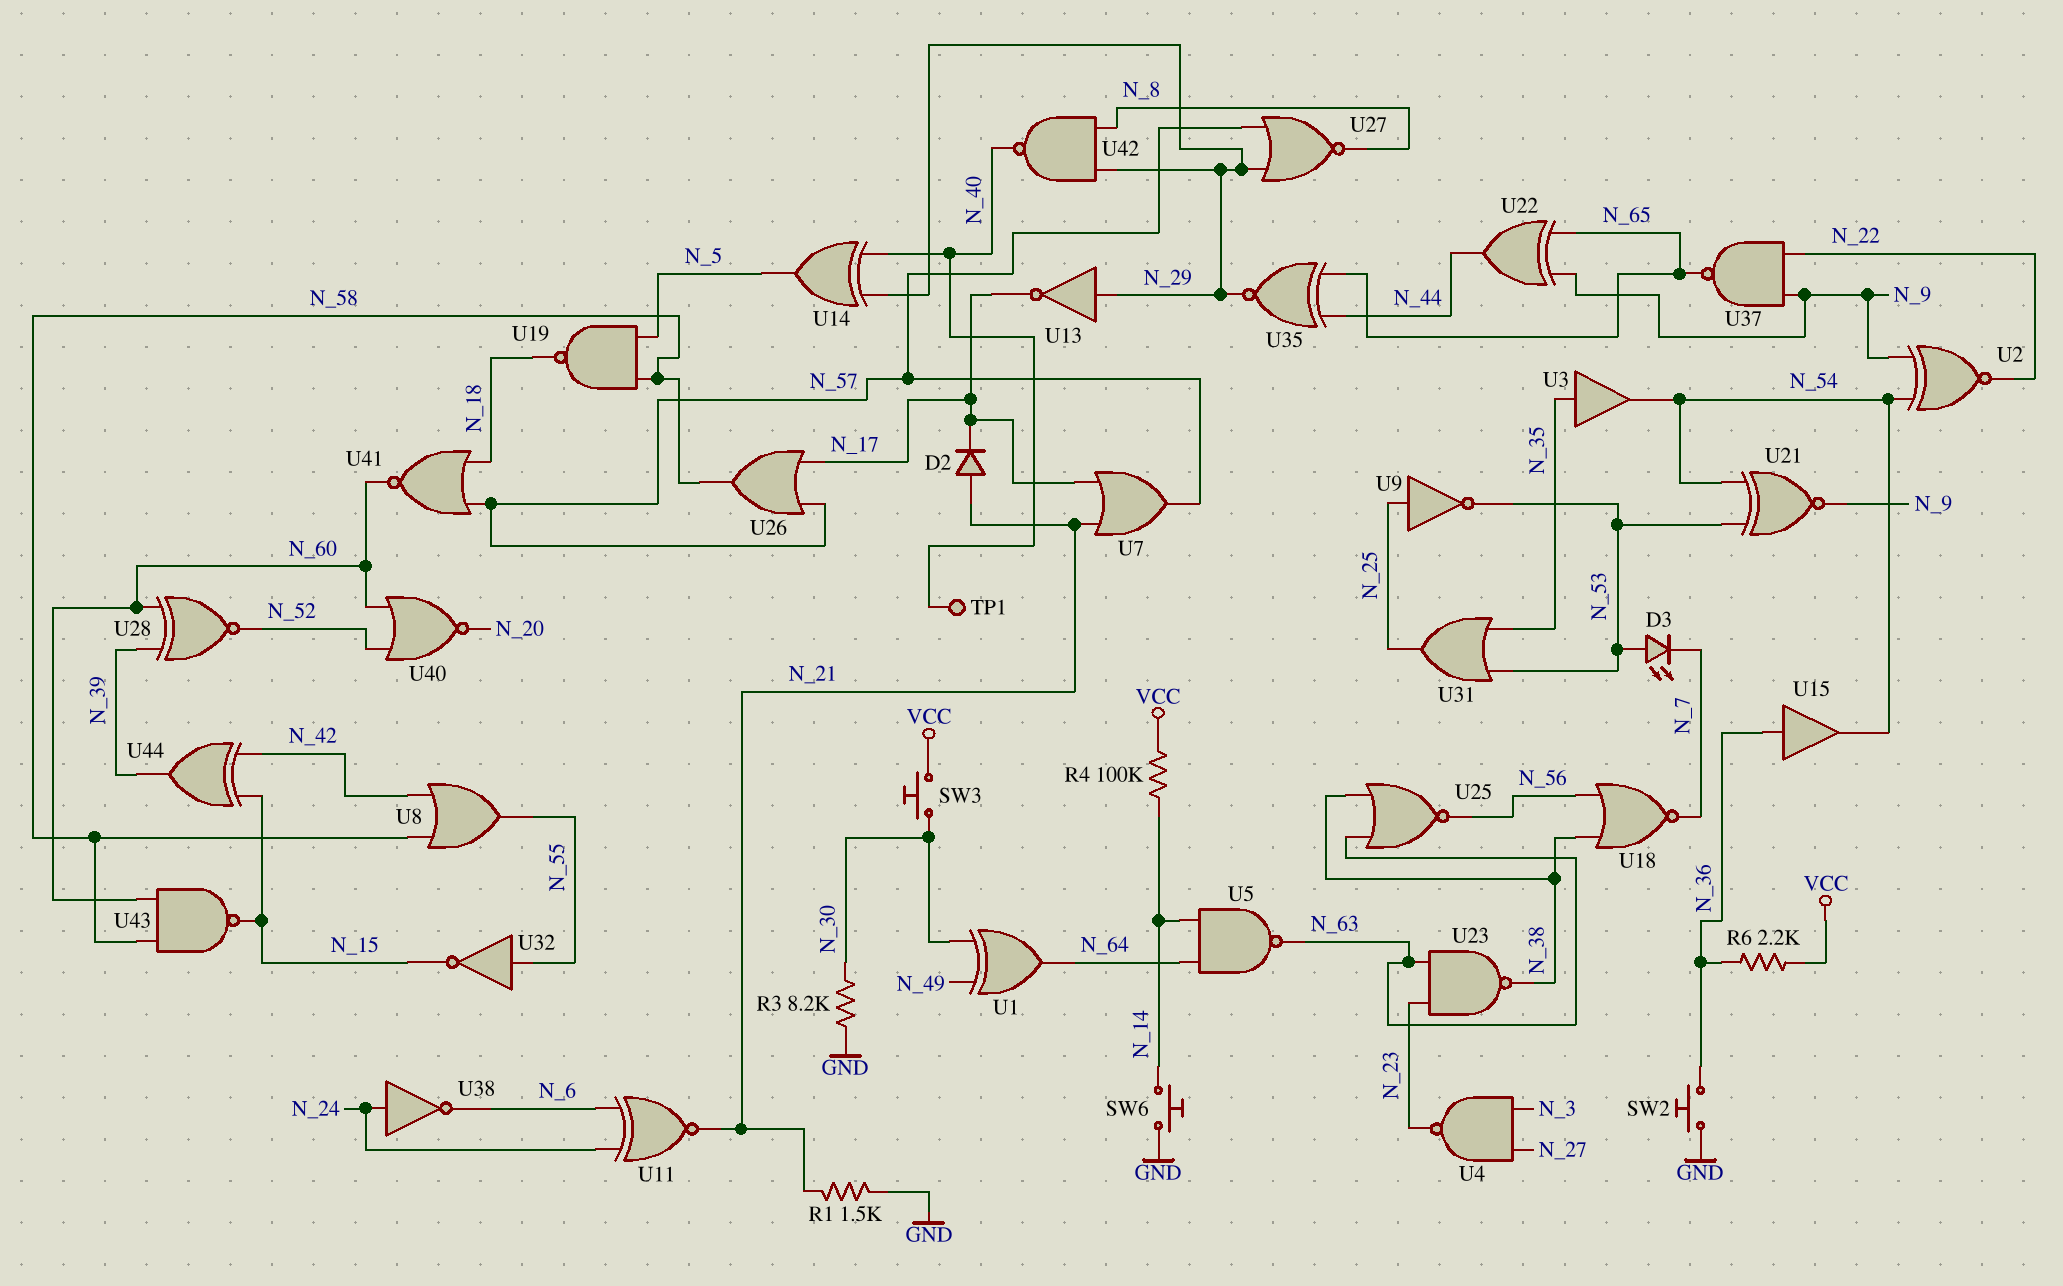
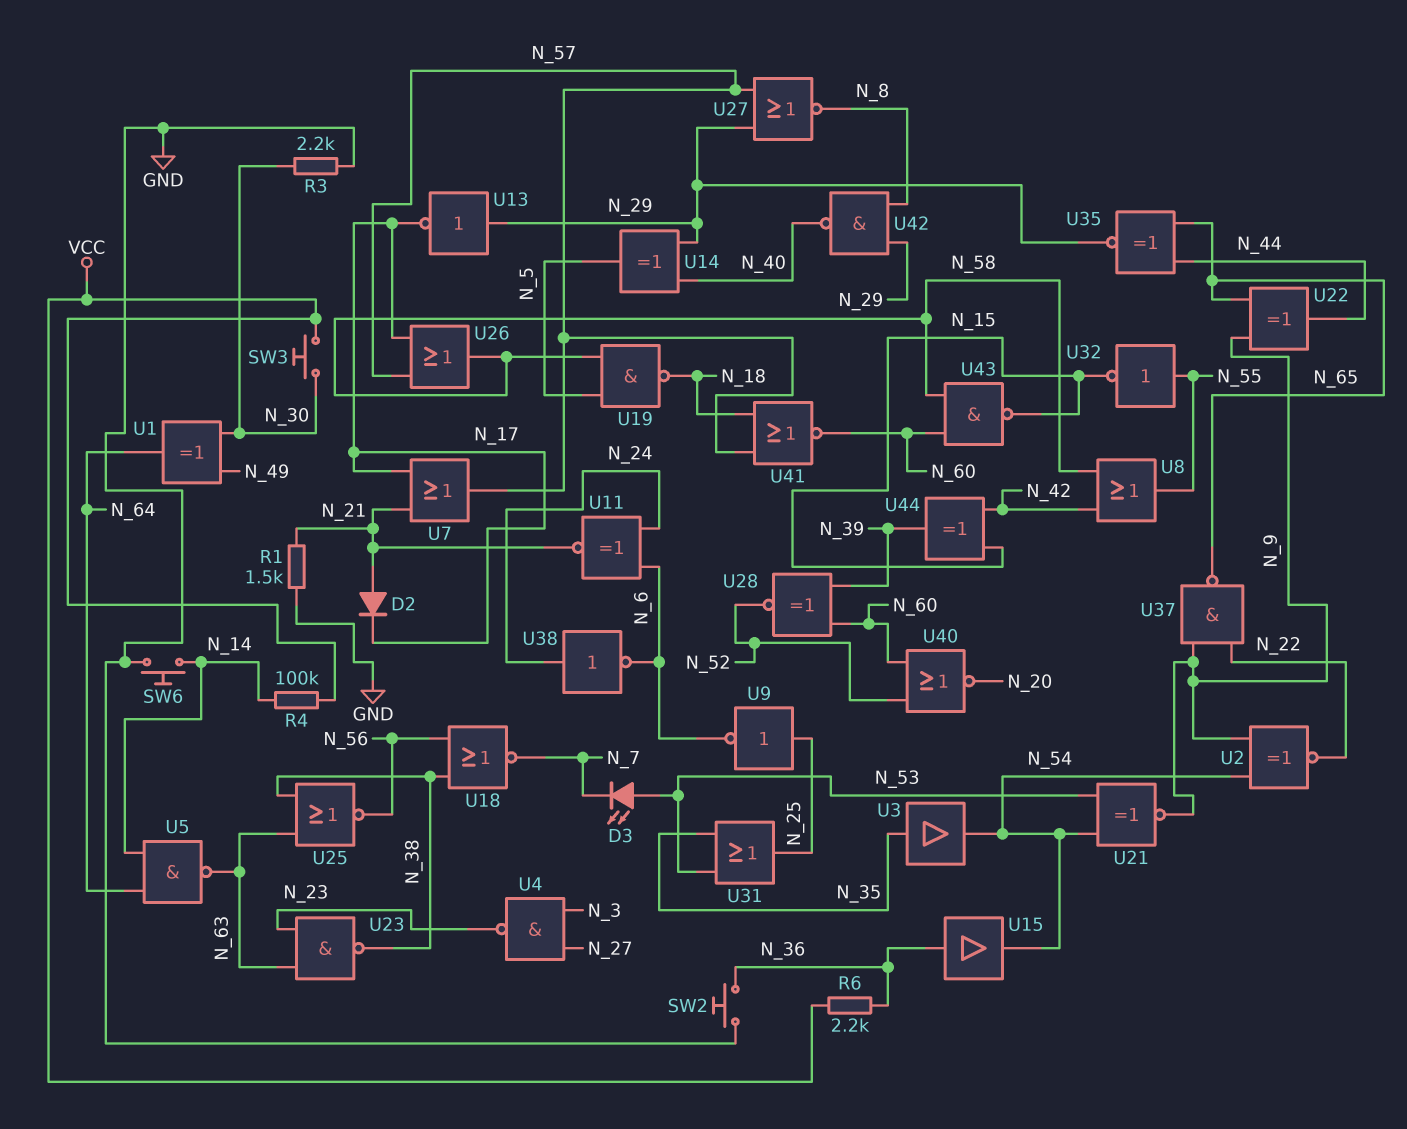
R3: 8.2k (GND, N_30) -> 2.2k (GND, N_30)
TP1: test point (N_40) -> none
U9: NOT (in N_25, out N_53) -> NOT (in N_25, out N_6)

